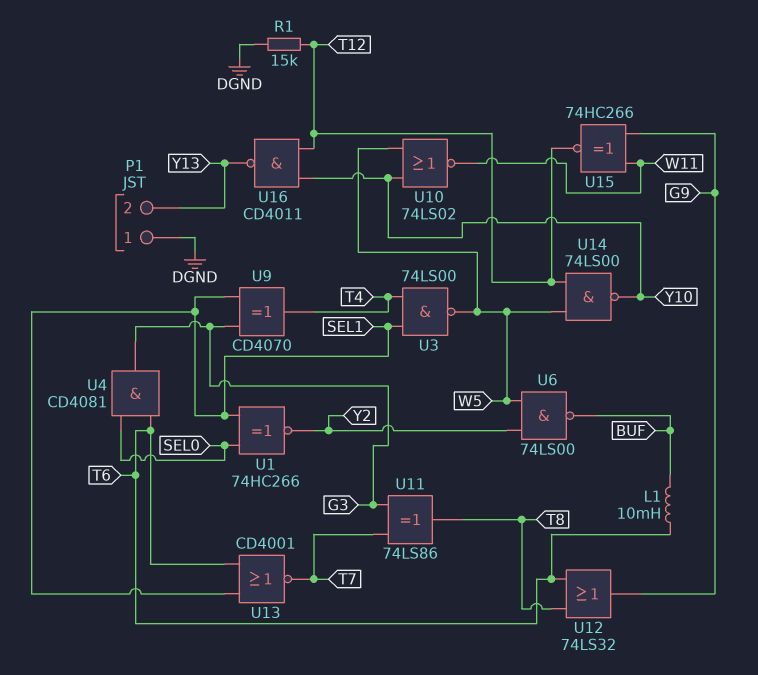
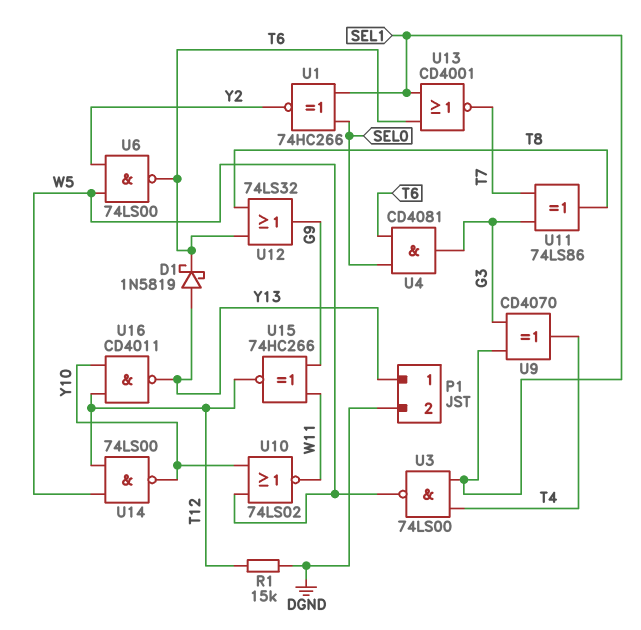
D1: none -> schottky 1N5819 (A Y13, K T6)
L1: 10mH (BUF, T6) -> none
P1 pin 1: DGND -> Y13
P1 pin 2: Y13 -> DGND
U6: NAND 74LS00 (in W5, in Y2, out BUF) -> NAND 74LS00 (in W5, in Y2, out T6)

